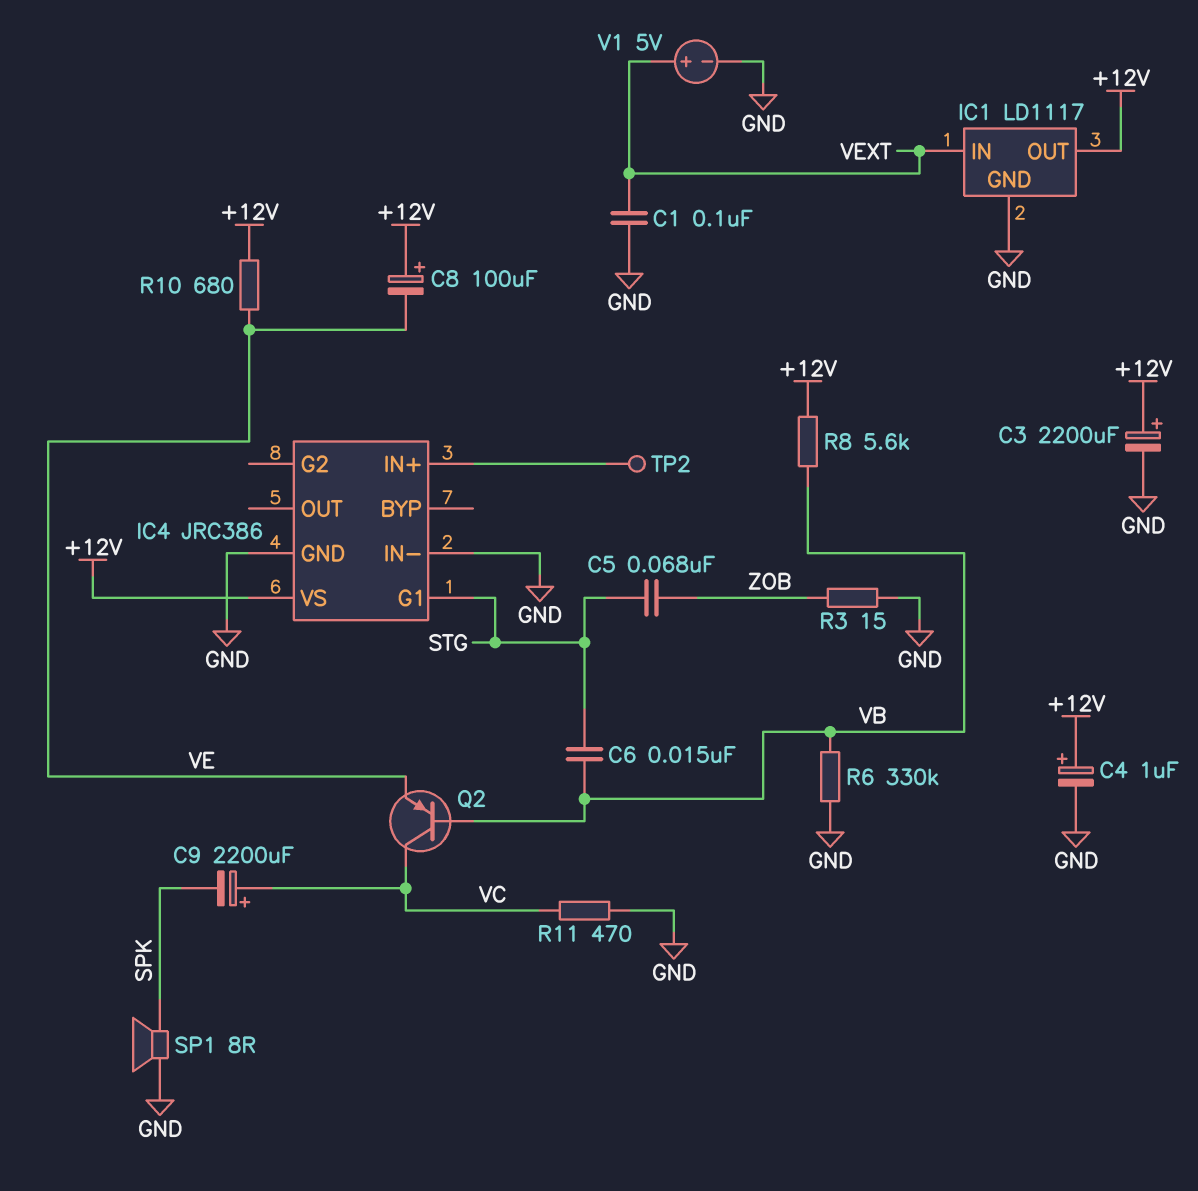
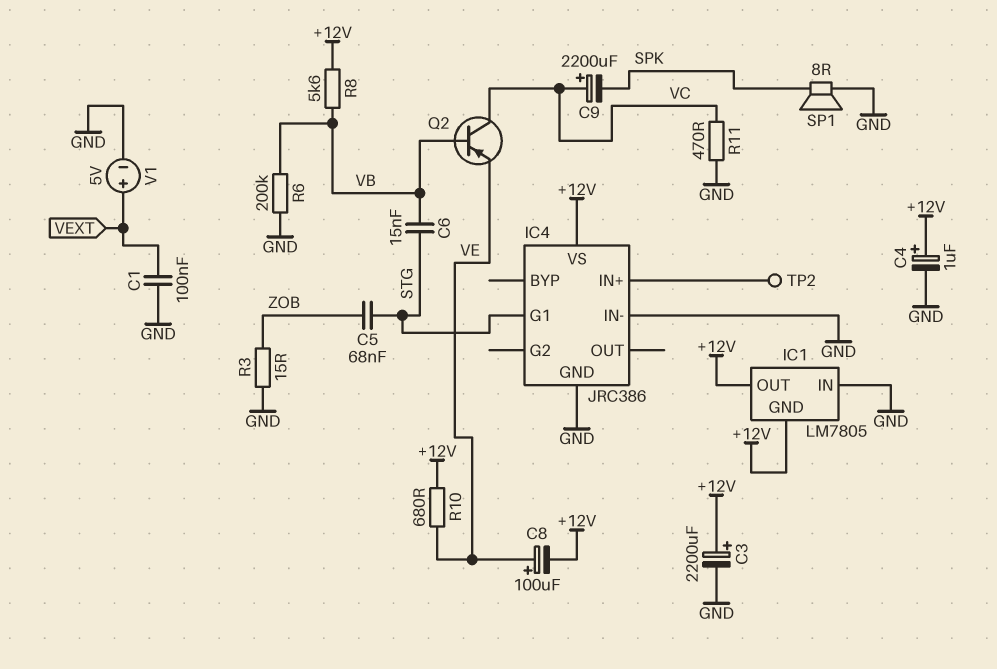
C8: 100uF (plus +12V, minus VE) -> 100uF (plus VE, minus +12V)
IC1: LD1117 -> LM7805
IC1 pin GND: GND -> +12V
IC1 pin IN: VEXT -> GND
R6: 330k (GND, VB) -> 200k (GND, VB)

